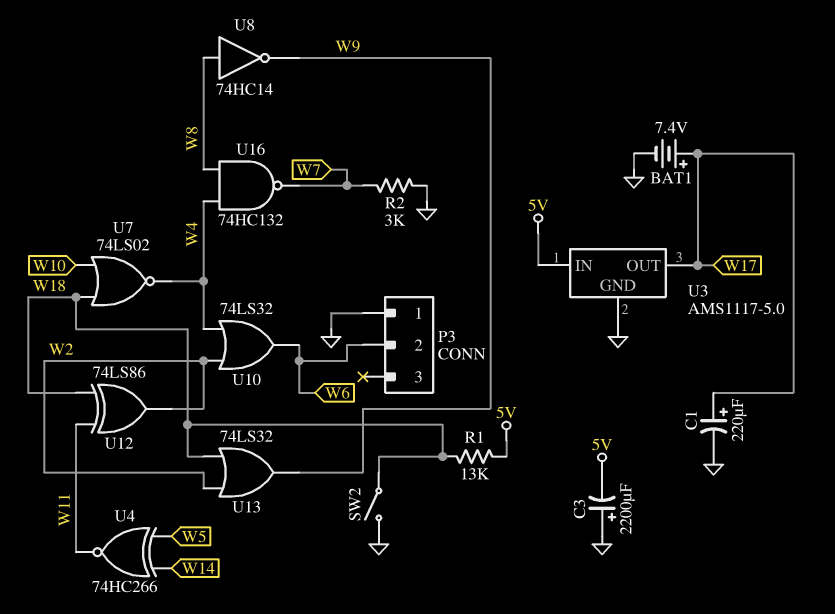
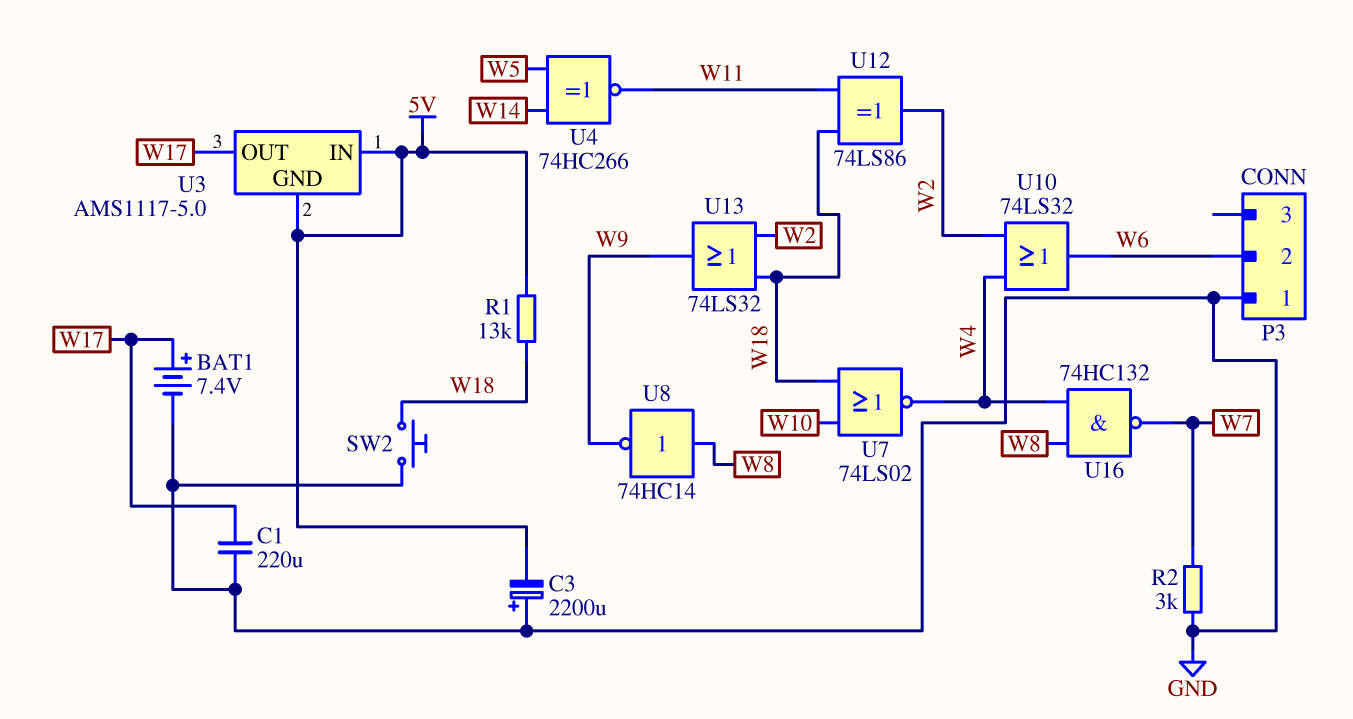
C1: 220uF (plus W17, minus GND) -> 220uF (GND, W17)
SW2: switch (GND, W18) -> button (GND, W18)
U3 pin GND: GND -> 5V

